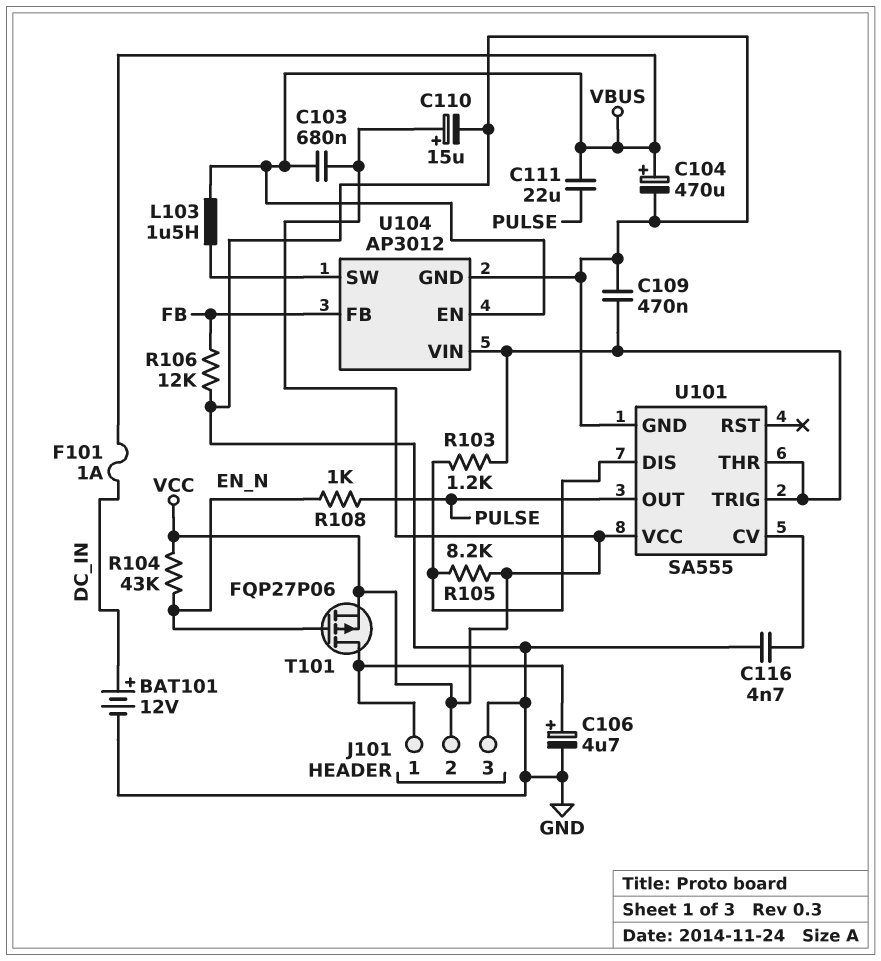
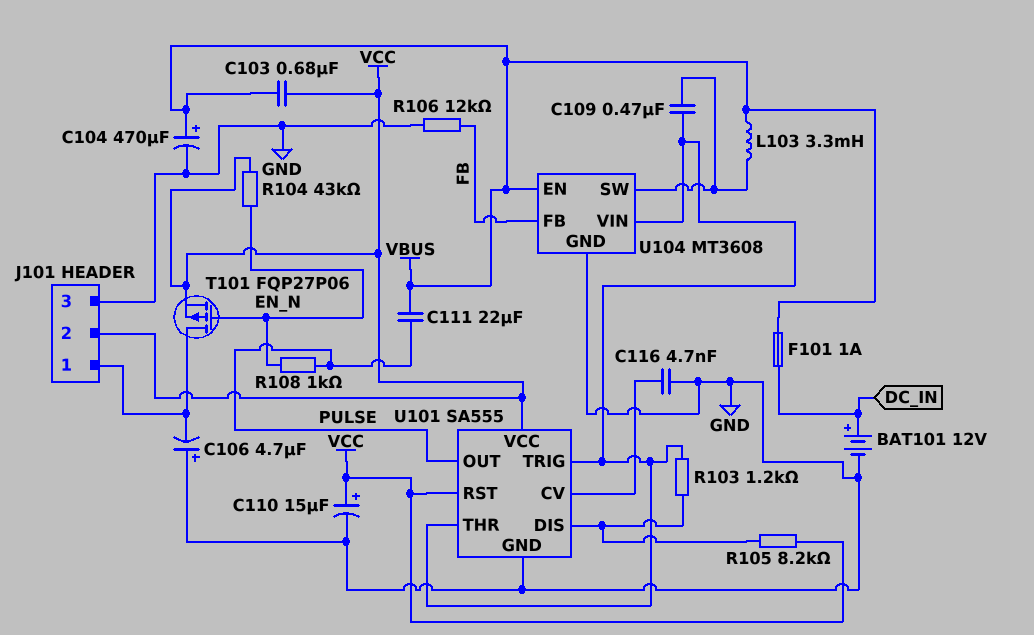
C106: 4.7uF (plus J101/1, minus GND) -> 4.7uF (plus GND, minus J101/1)
C109: 470nF (GND, U101/THR) -> 470nF (U101/THR, U104/SW)
L103: 1.5uH (U104/SW, VBUS) -> 3.3mH (U104/SW, VBUS)
U101 pin RST: none -> VCC
U104: AP3012 -> MT3608

